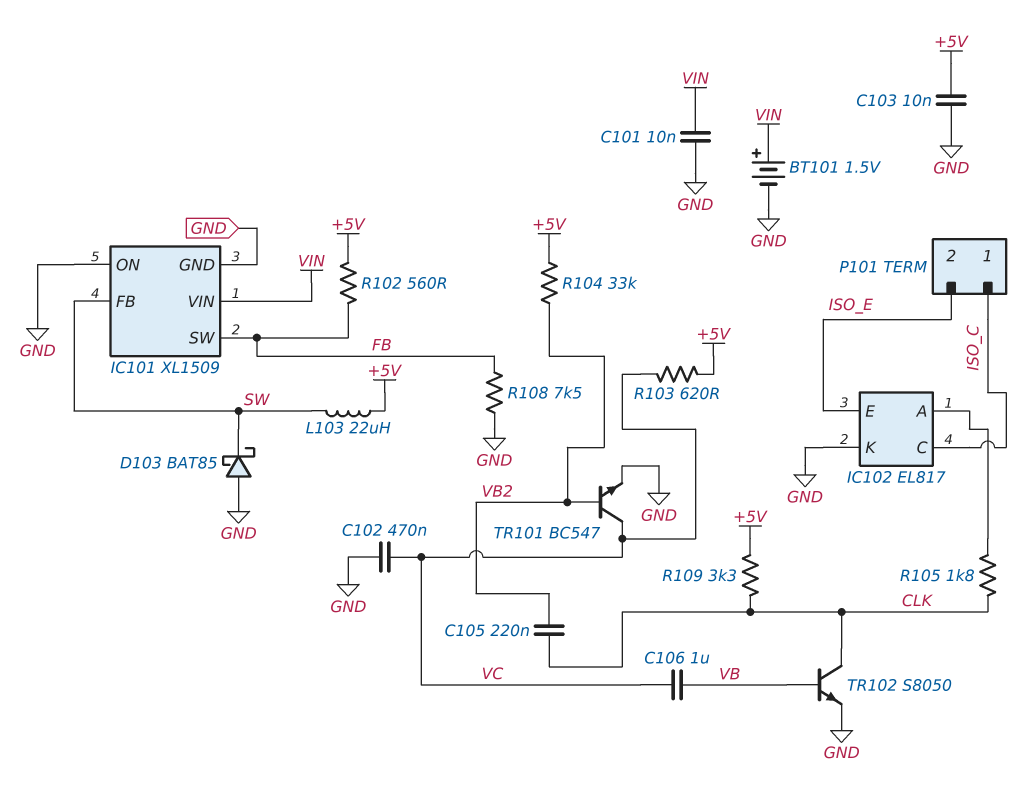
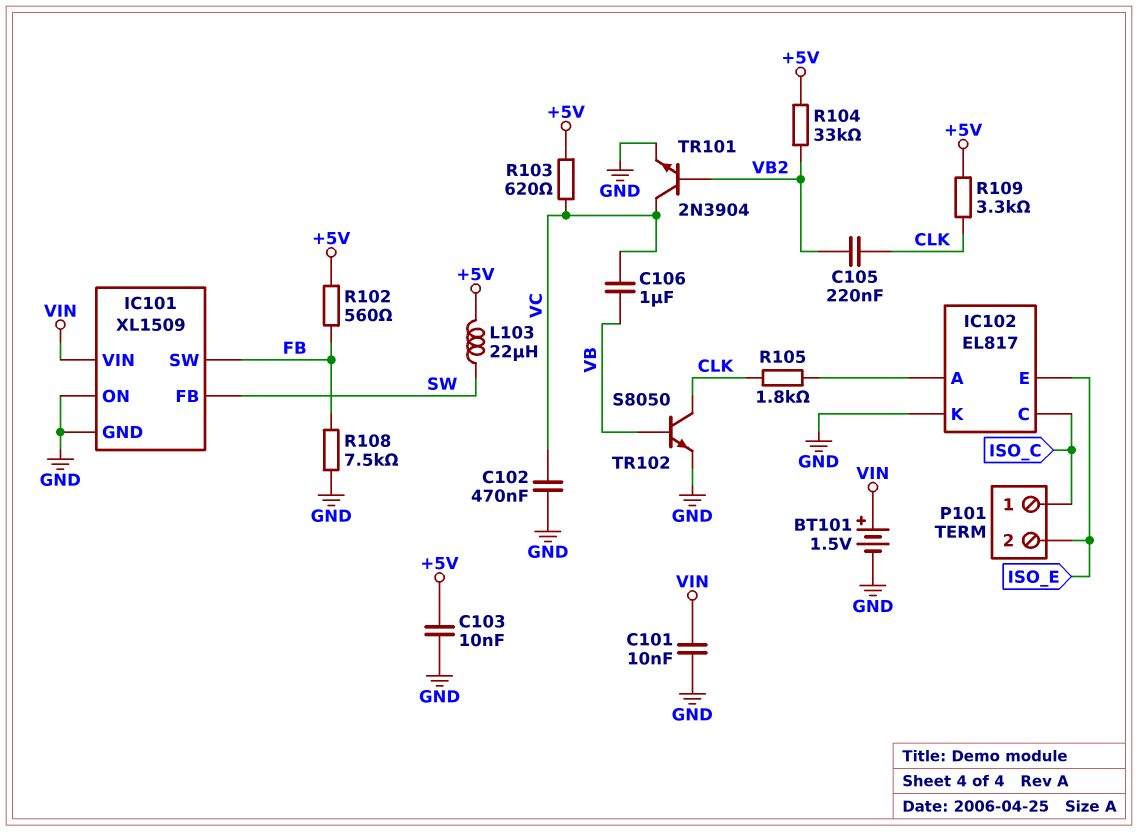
D103: schottky BAT85 (A GND, K SW) -> none
TR101: NPN BC547 (B VB2, C VC, E GND) -> NPN 2N3904 (B VB2, C VC, E GND)

